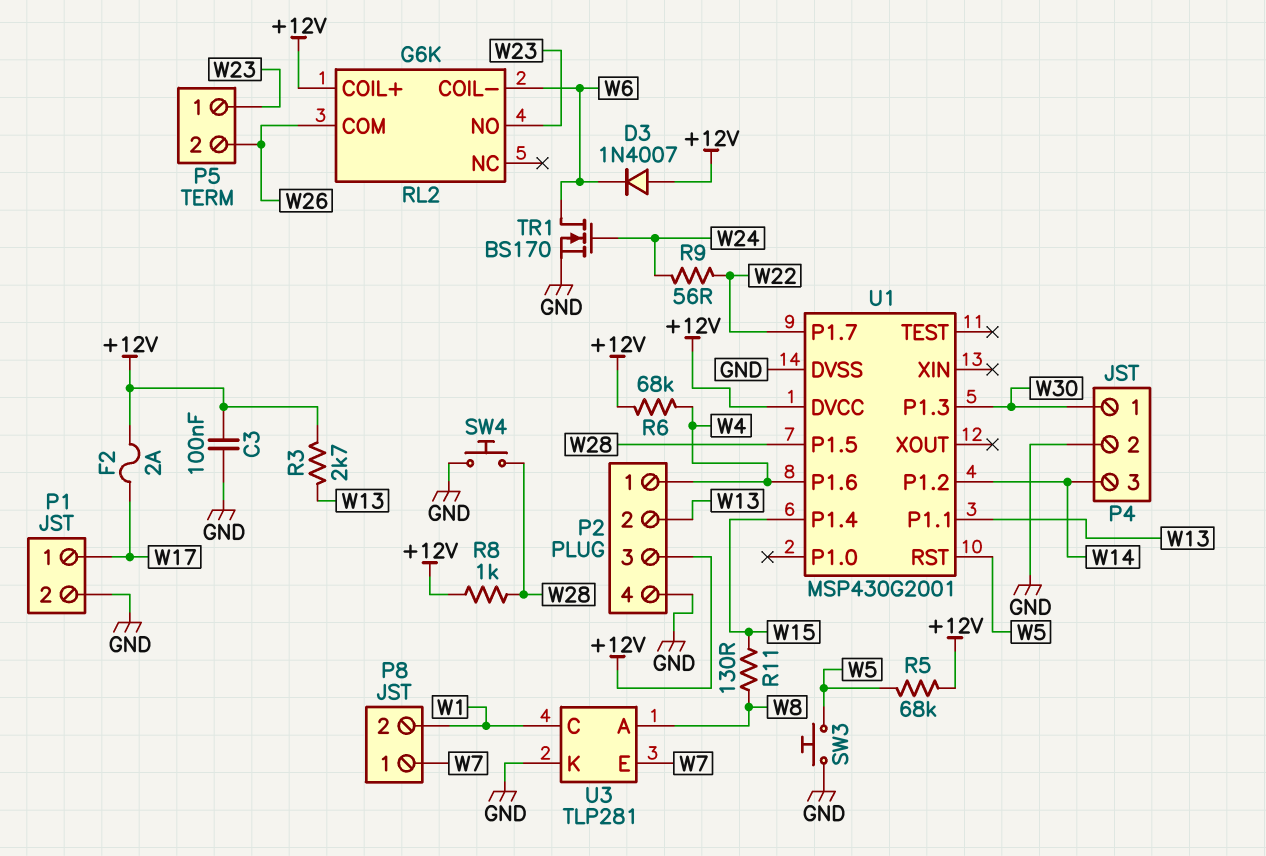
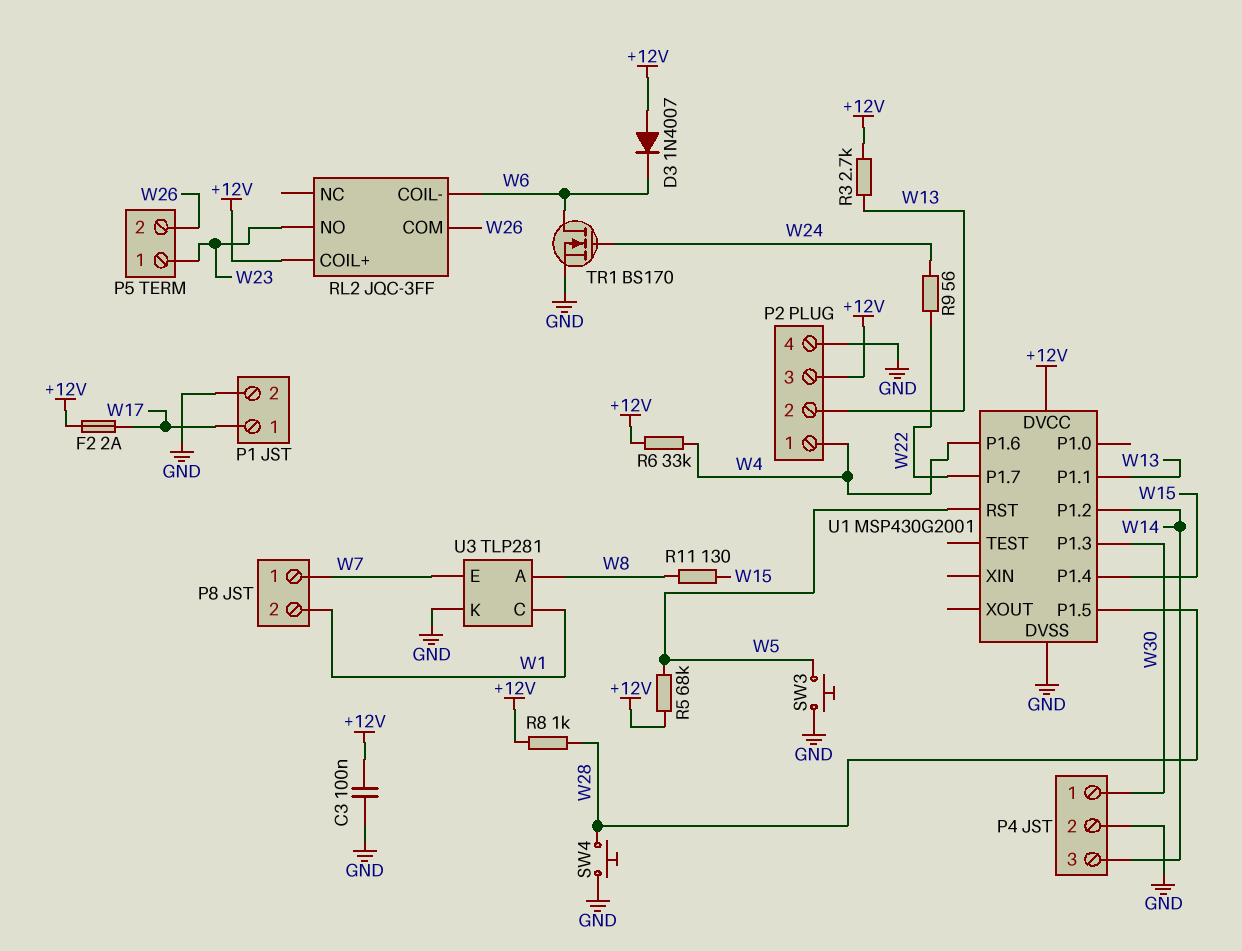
R6: 68k (+12V, W4) -> 33k (+12V, W4)
RL2: G6K -> JQC-3FF

